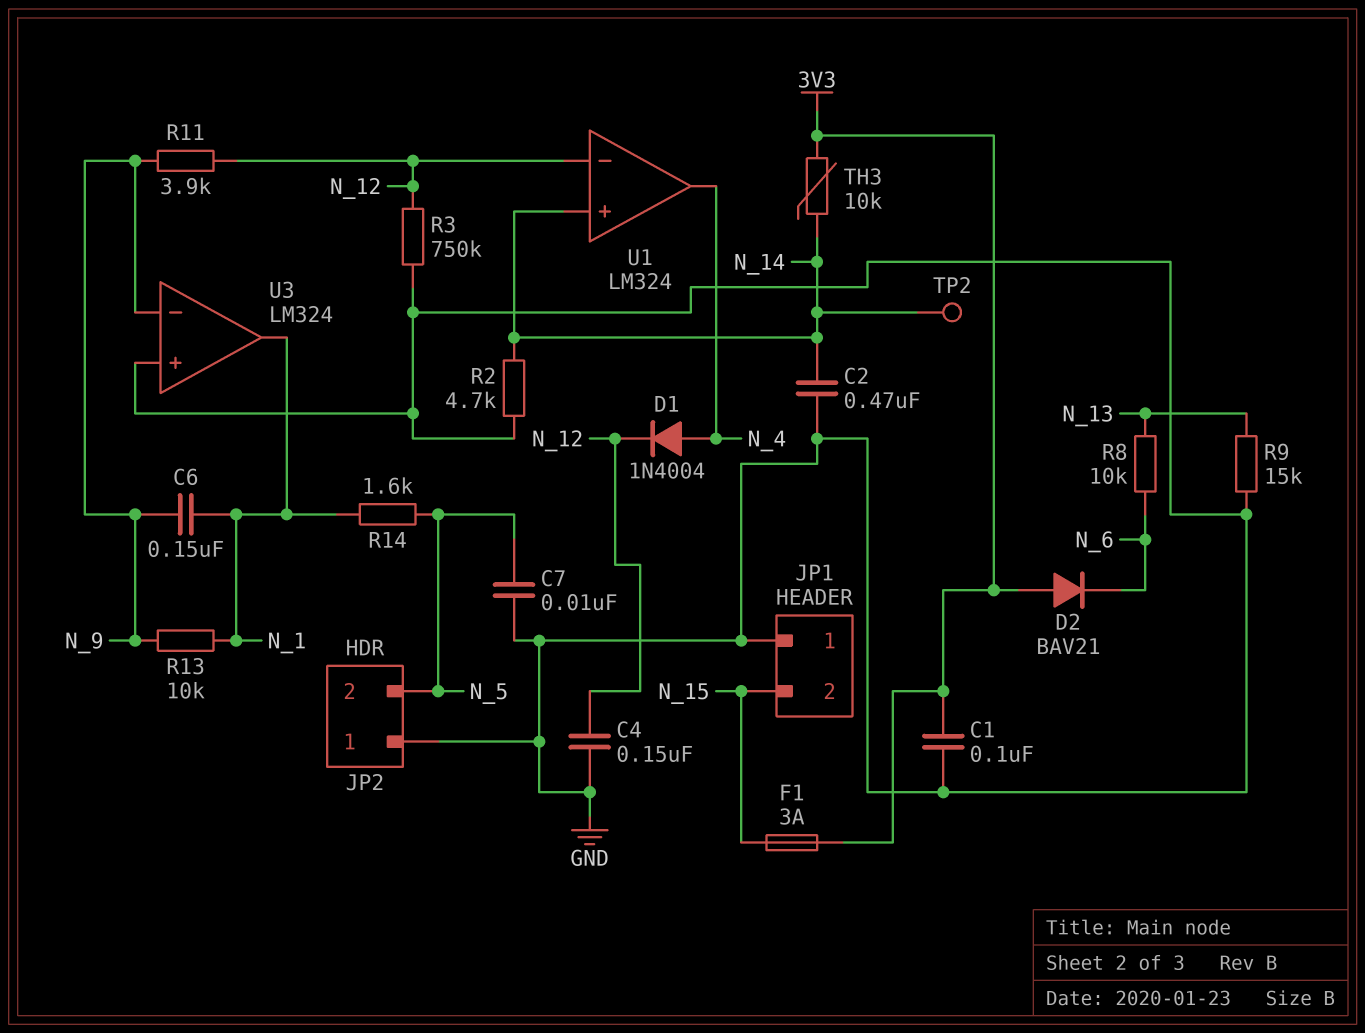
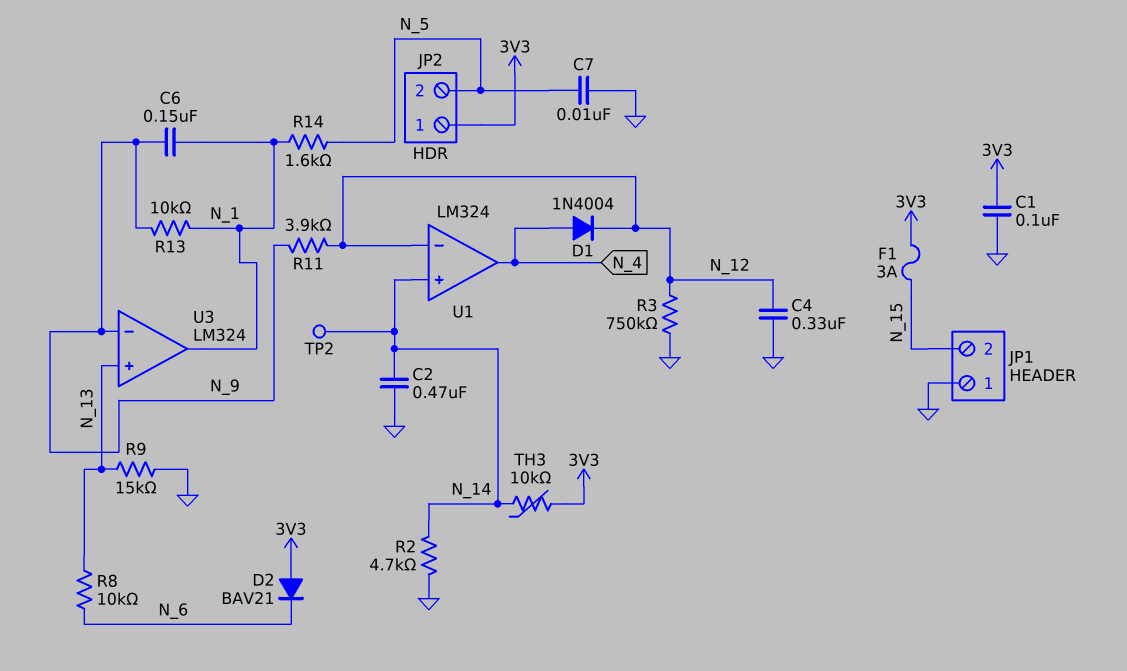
C4: 150nF (GND, N_12) -> 330nF (GND, N_12)
JP2 pin 1: GND -> 3V3
U3 pin in+: GND -> N_13

